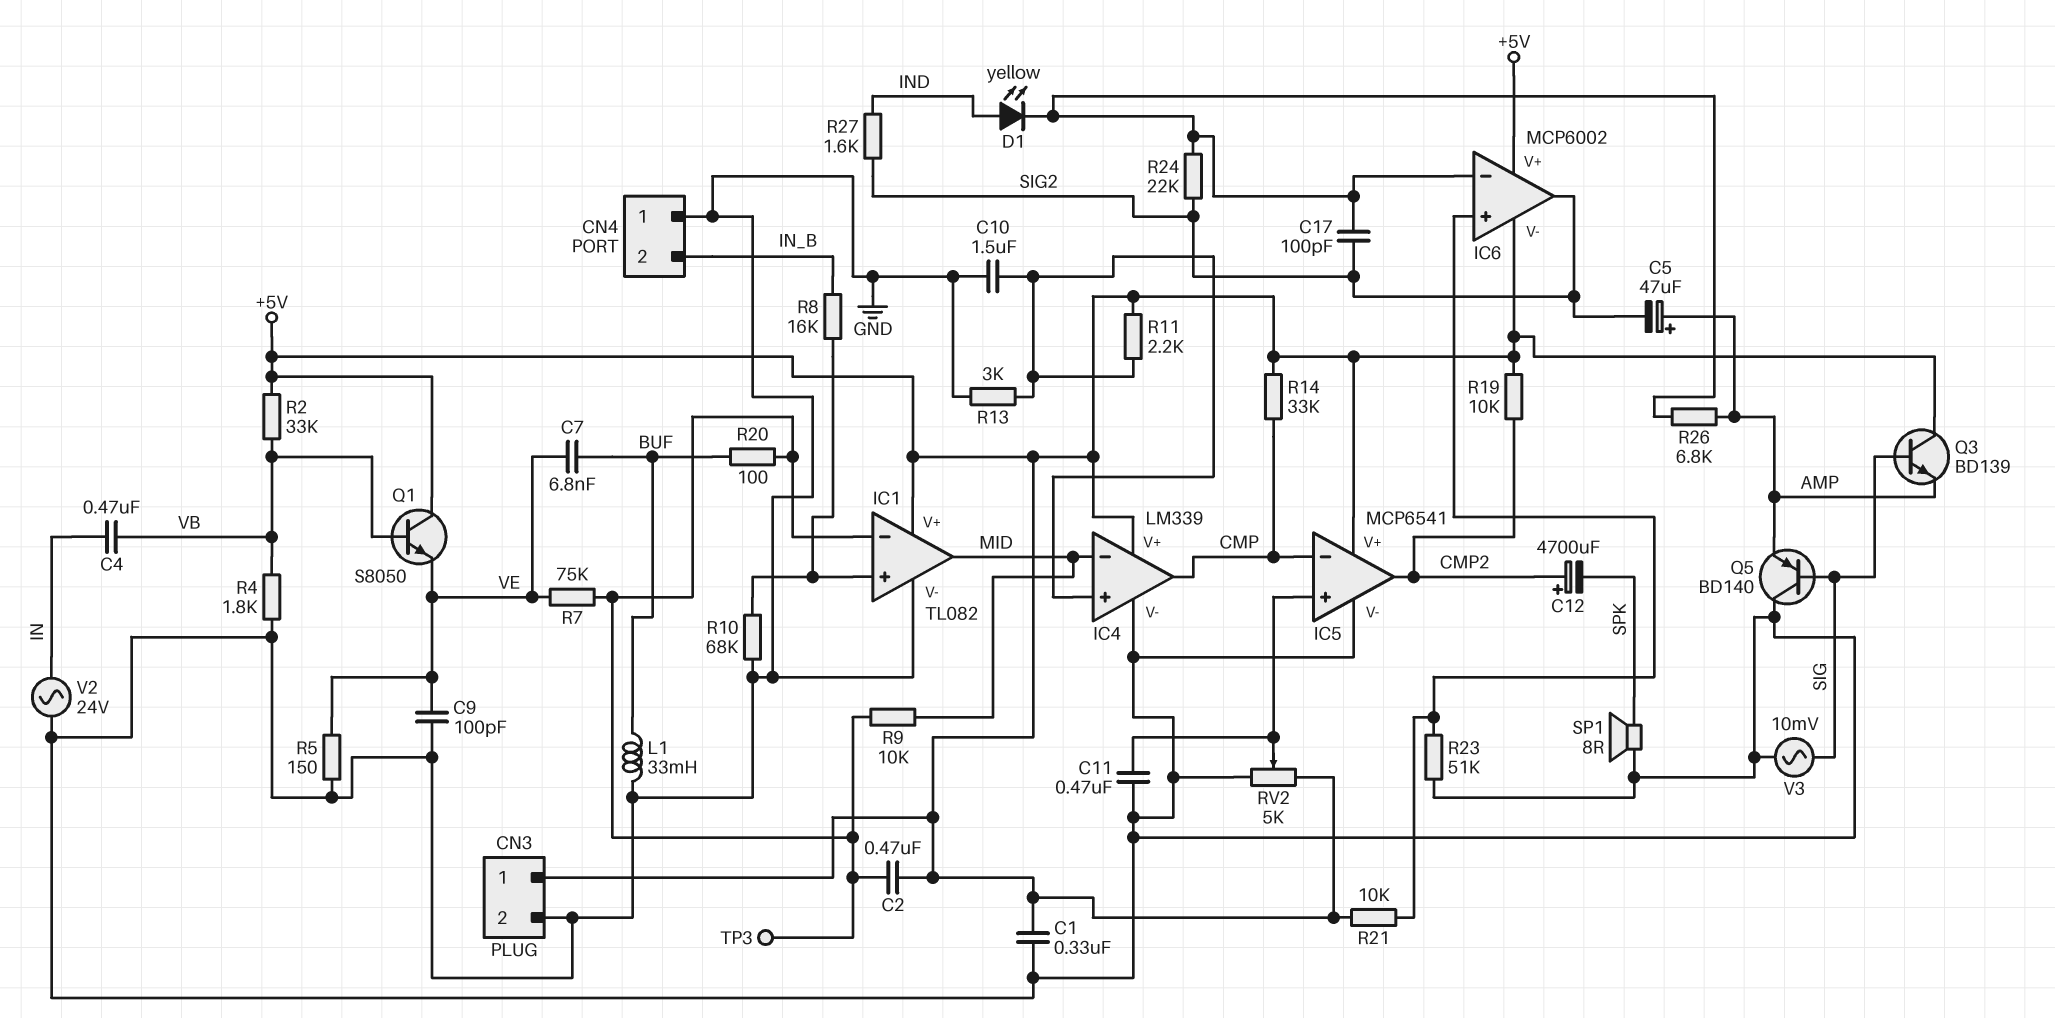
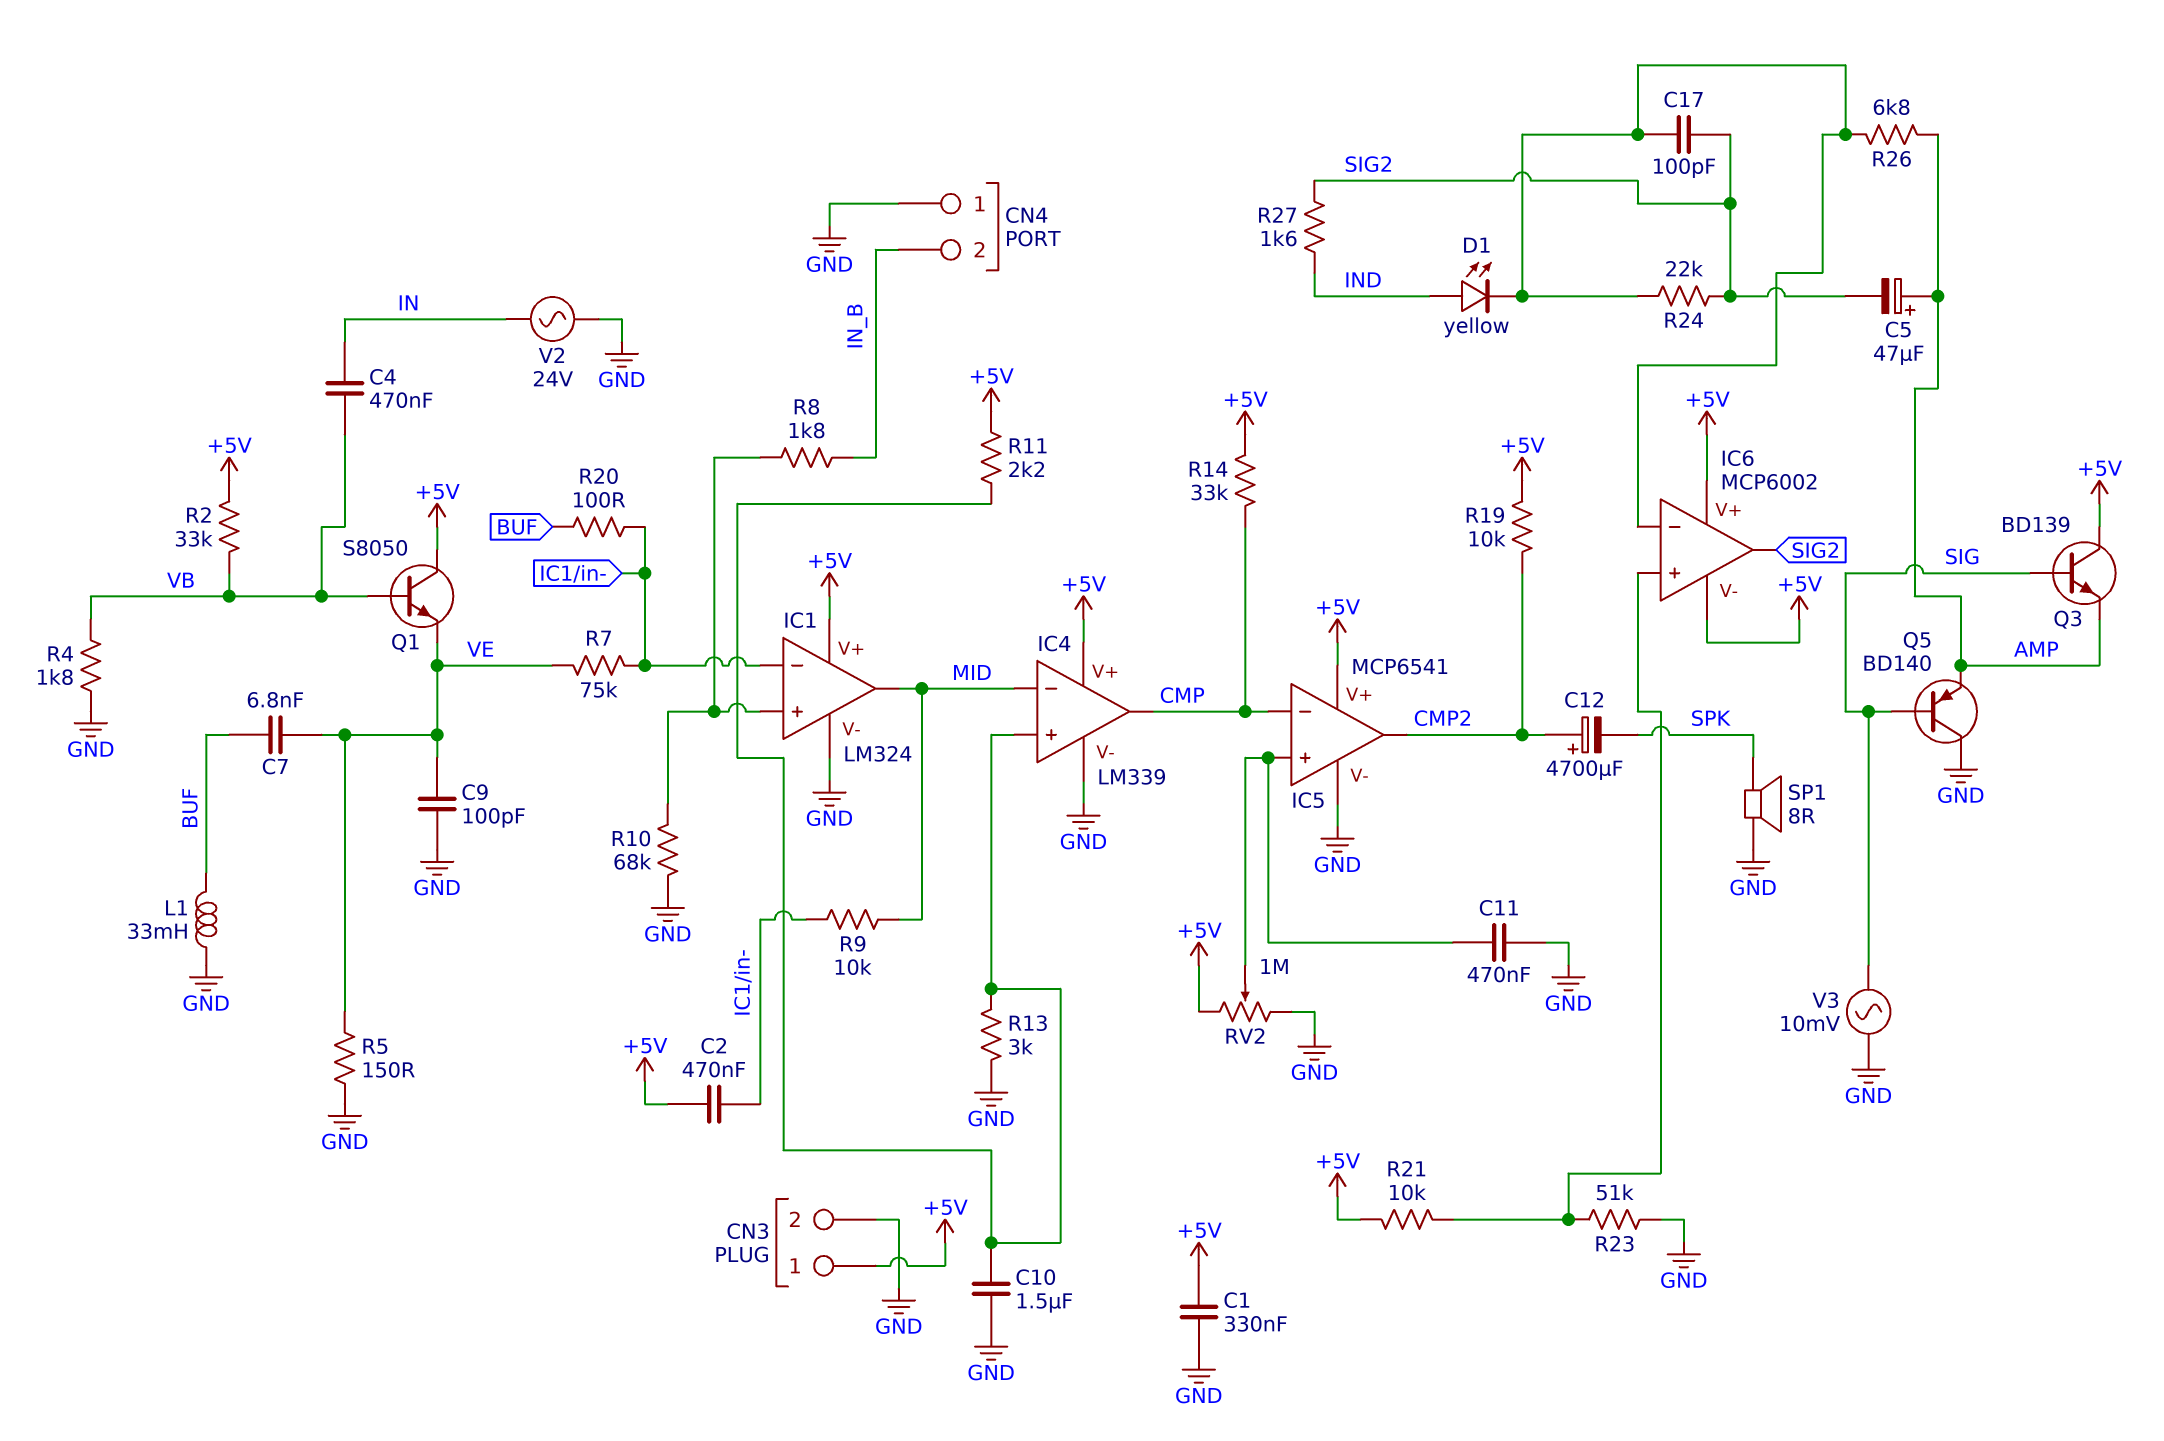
IC1: TL082 -> LM324
R8: 16k (IC1/in+, IN_B) -> 1.8k (IC1/in+, IN_B)
RV2: 5k (+5V, GND, wiper IC5/in+) -> 1M (+5V, GND, wiper IC5/in+)
TP3: test point (IC1/in-) -> none

